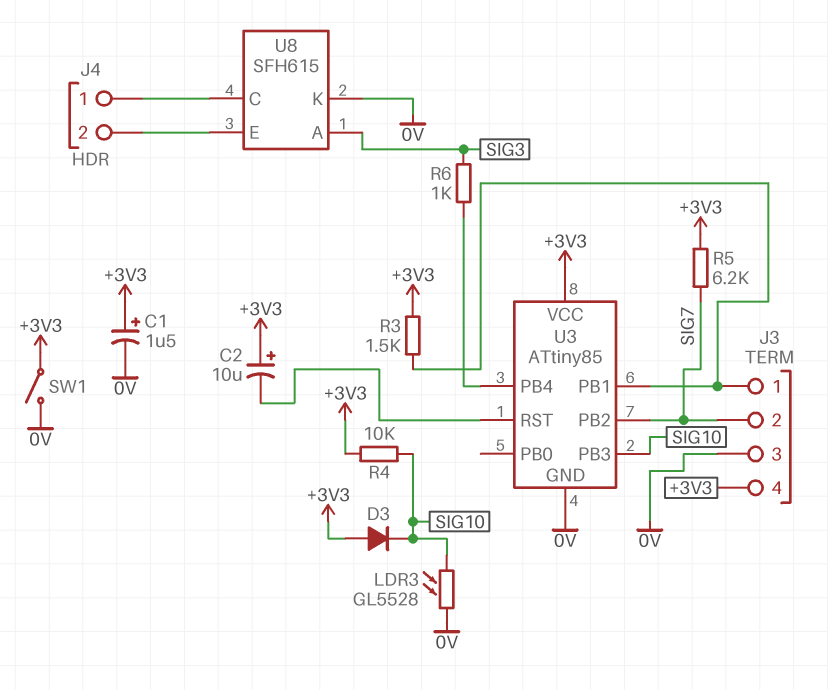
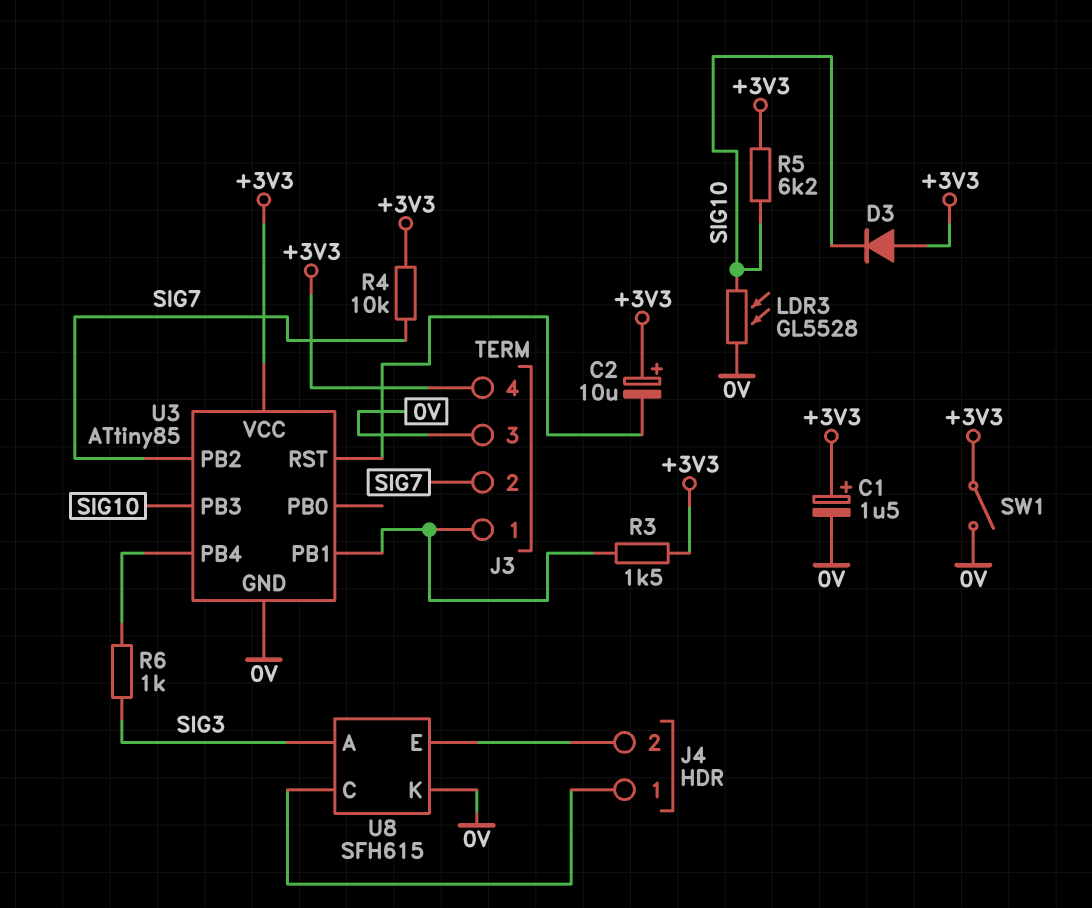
R4: 10k (+3V3, SIG10) -> 10k (+3V3, SIG7)
R5: 6.2k (+3V3, SIG7) -> 6.2k (+3V3, SIG10)

